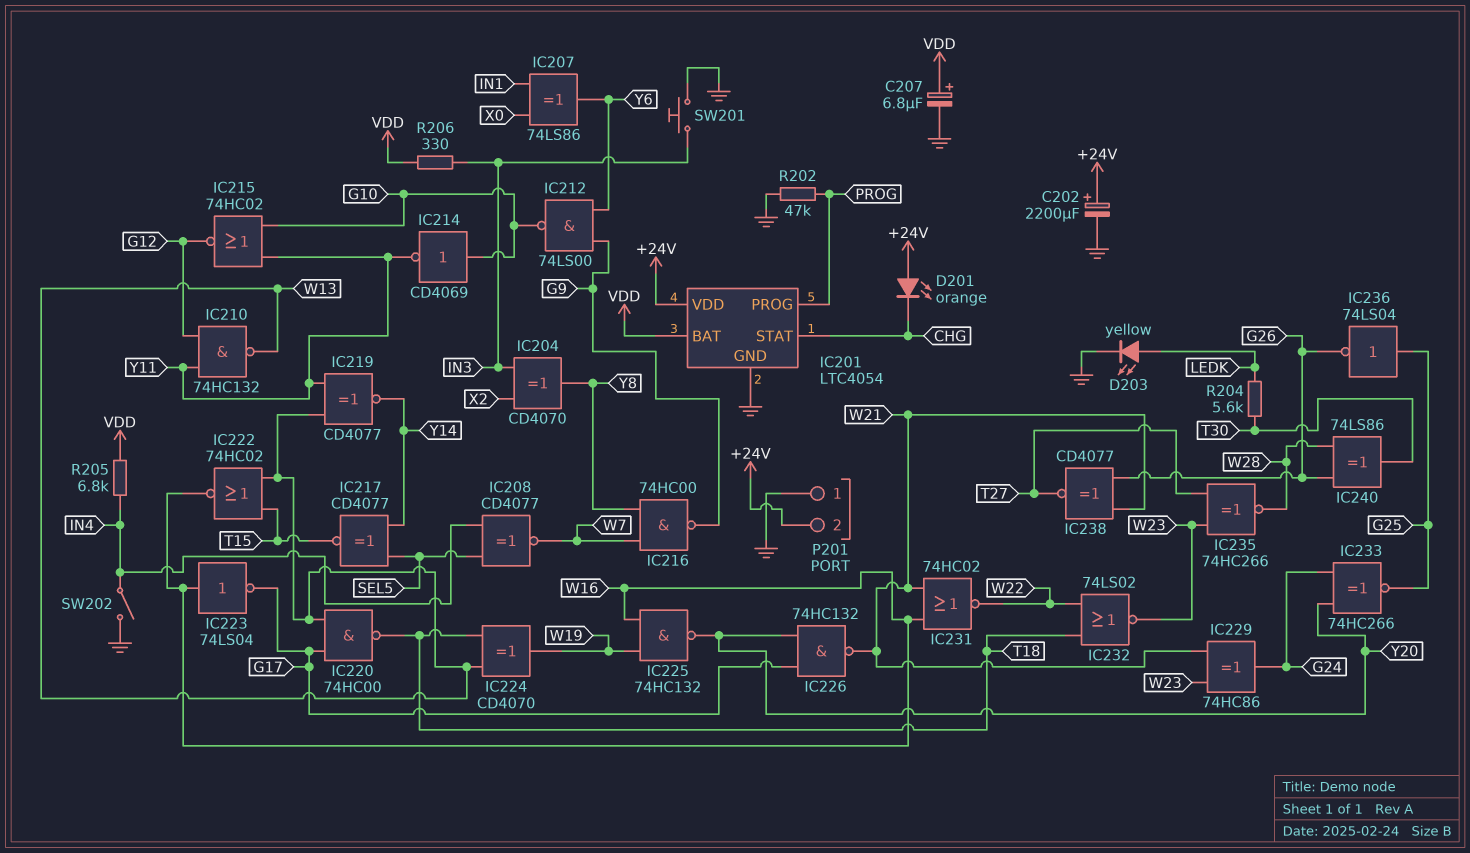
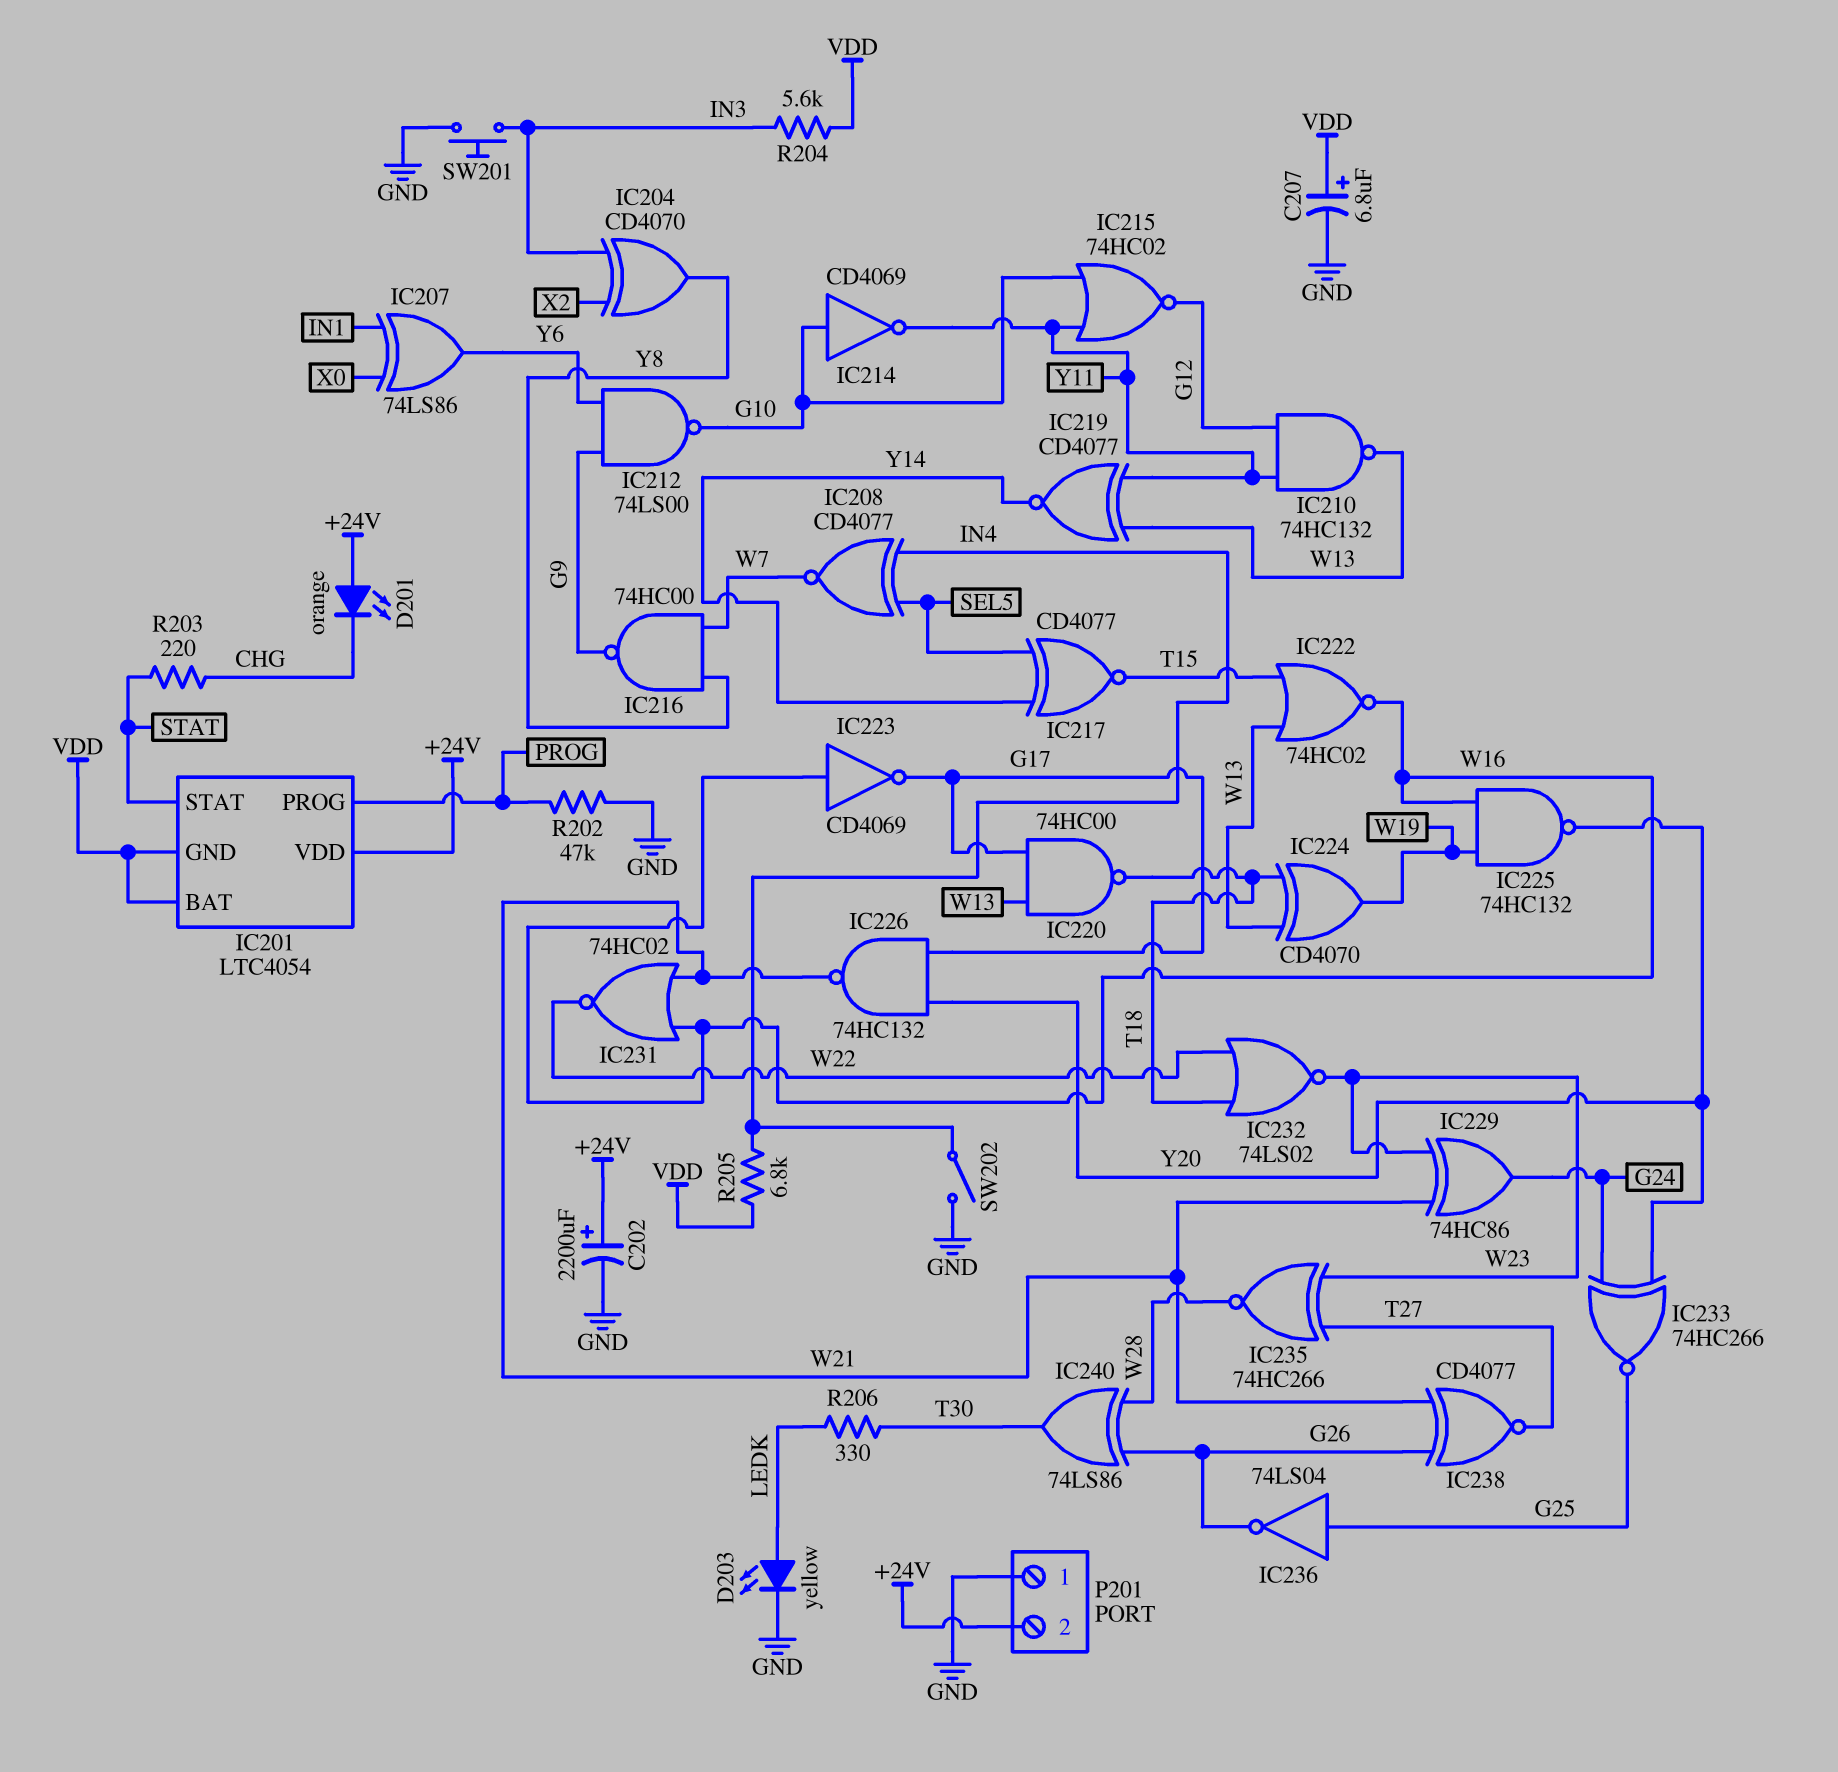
IC201 pin GND: GND -> VDD
IC201 pin STAT: CHG -> STAT
IC223: NOT 74LS04 (in W16, out G17) -> NOT CD4069 (in W16, out G17)
R203: none -> 220 (CHG, STAT)
R204: 5.6k (LEDK, T30) -> 5.6k (IN3, VDD)
R206: 330 (IN3, VDD) -> 330 (LEDK, T30)

